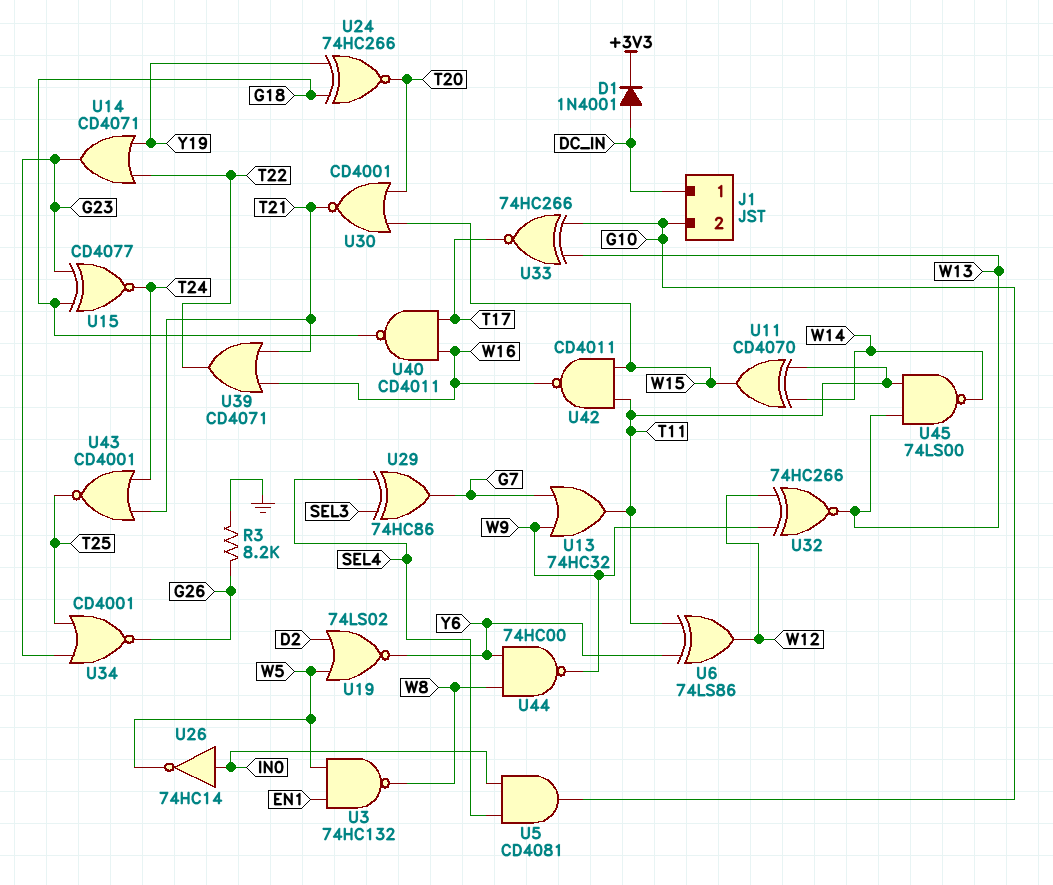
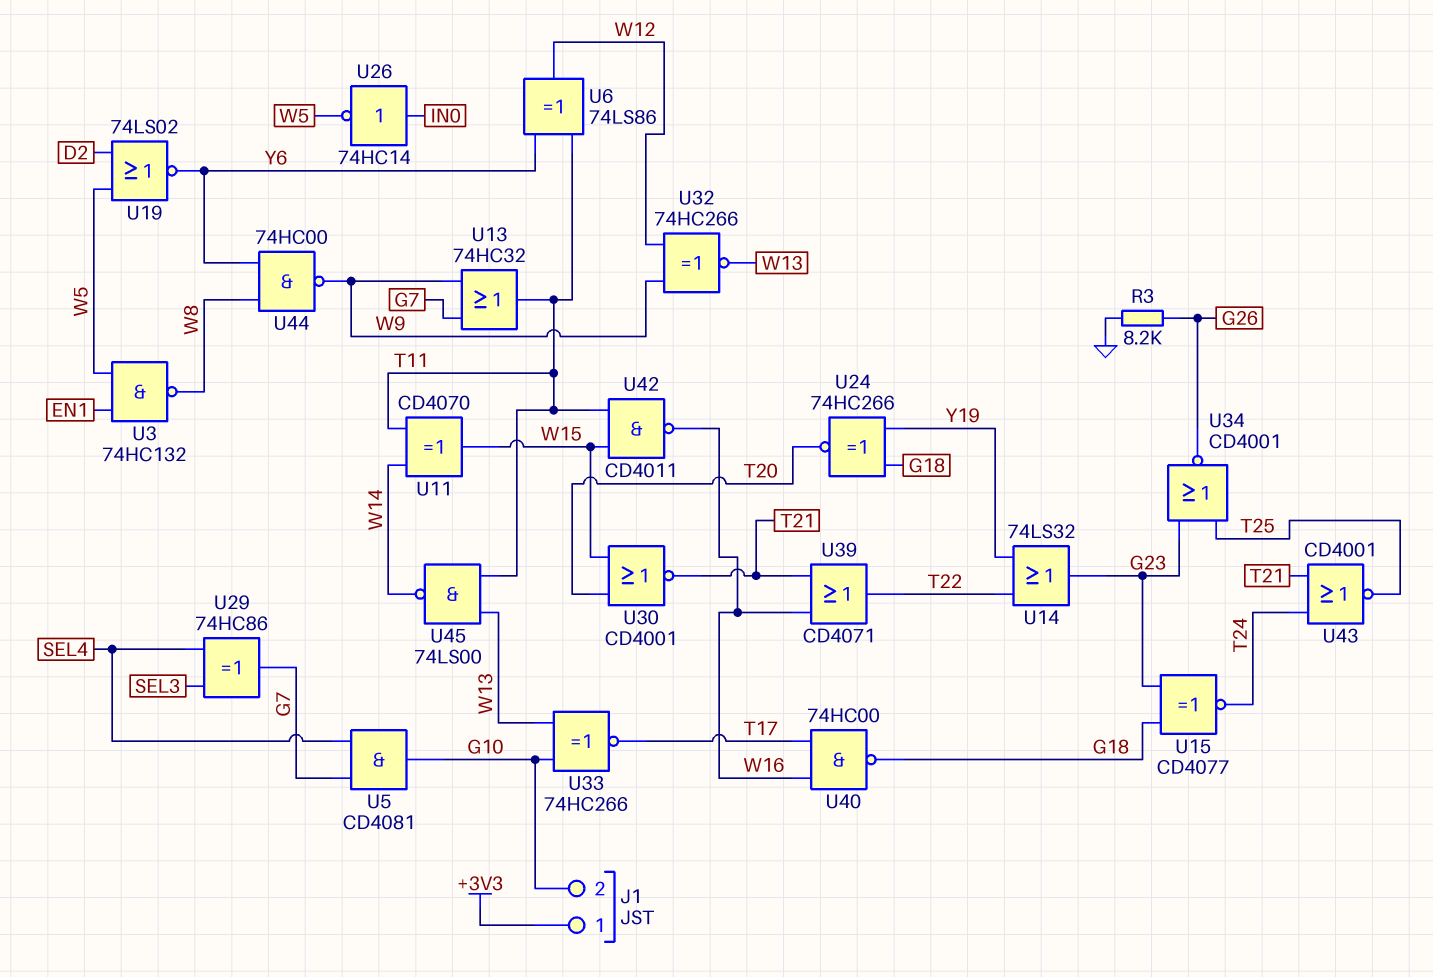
D1: diode 1N4001 (A DC_IN, K +3V3) -> none
J1 pin 1: DC_IN -> +3V3
U5: AND CD4081 (in IN0, in SEL4, out G10) -> AND CD4081 (in G7, in SEL4, out G10)
U14: OR CD4071 (in T22, in Y19, out G23) -> OR 74LS32 (in T22, in Y19, out G23)
U40: NAND CD4011 (in T17, in W16, out G18) -> NAND 74HC00 (in T17, in W16, out G18)

